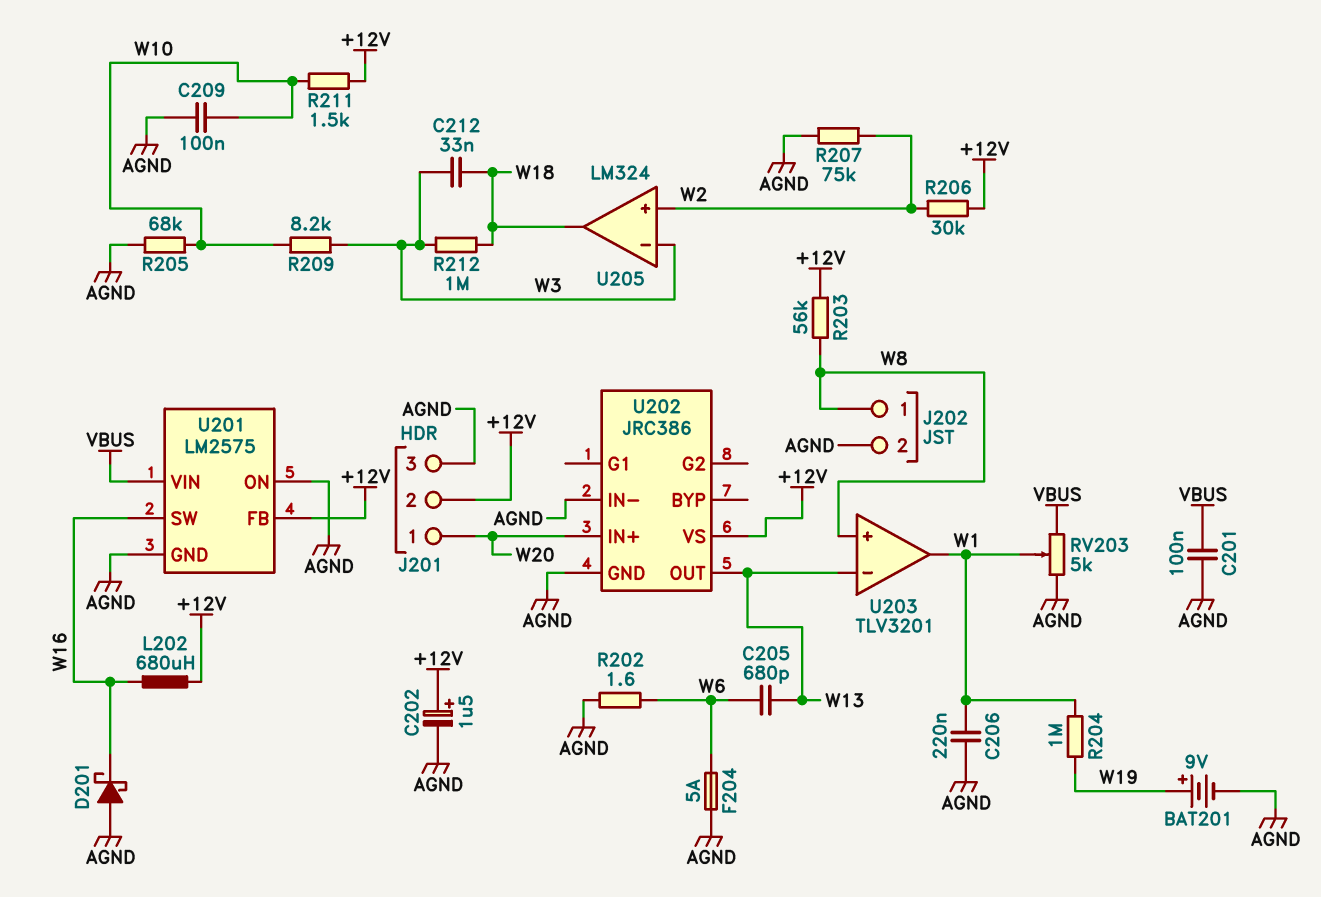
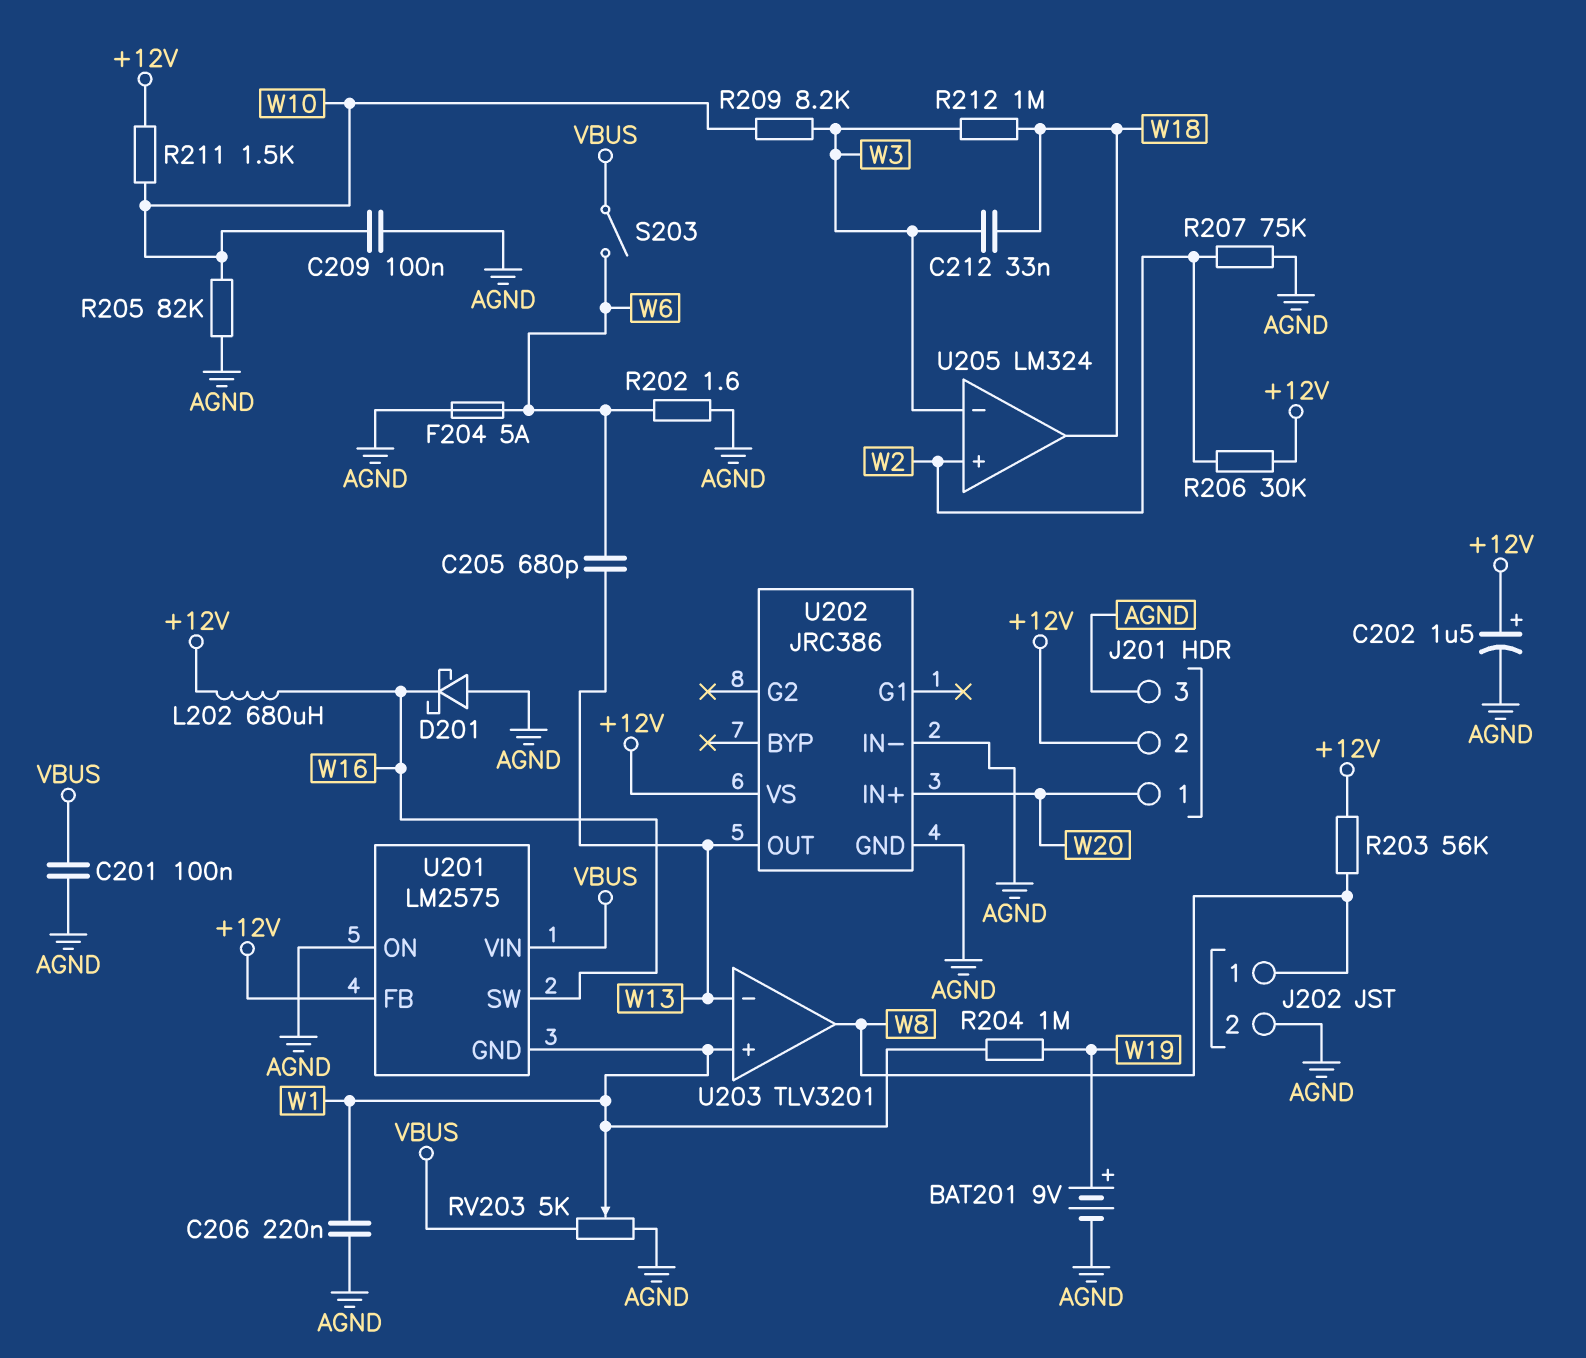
R205: 68k (AGND, W10) -> 82k (AGND, W10)
S203: none -> switch (VBUS, W6)
U201 pin GND: AGND -> W1
U203 pin in+: W8 -> W1
U203 pin out: W1 -> W8

